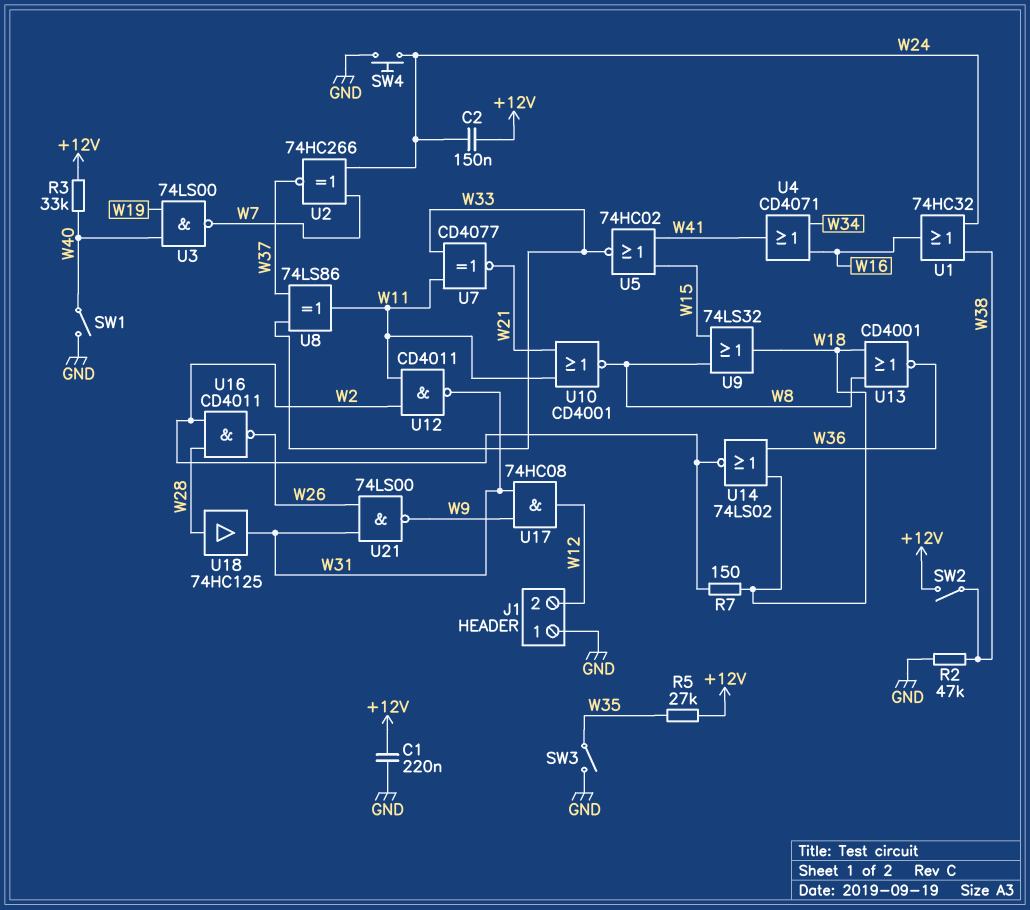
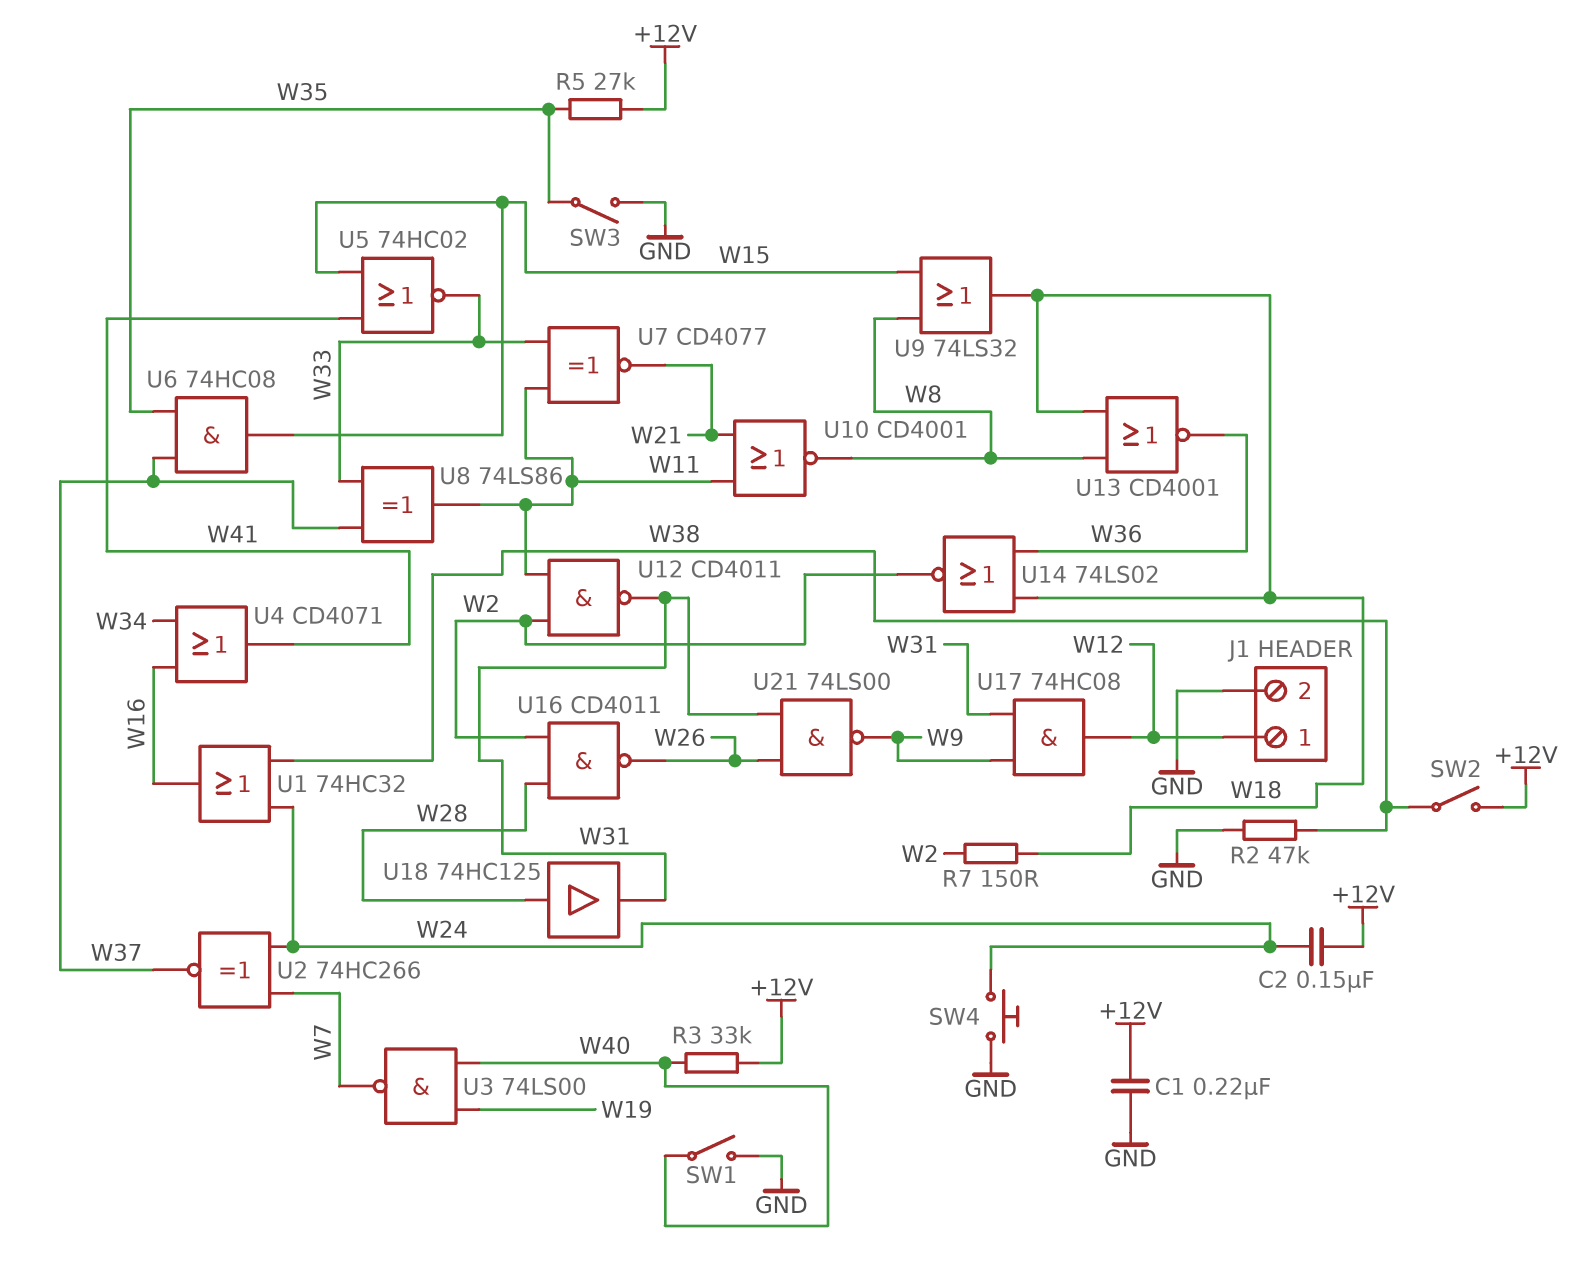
J1 pin 1: GND -> W12
J1 pin 2: W12 -> GND
U6: none -> AND 74HC08 (in W35, in W37, out W15)

